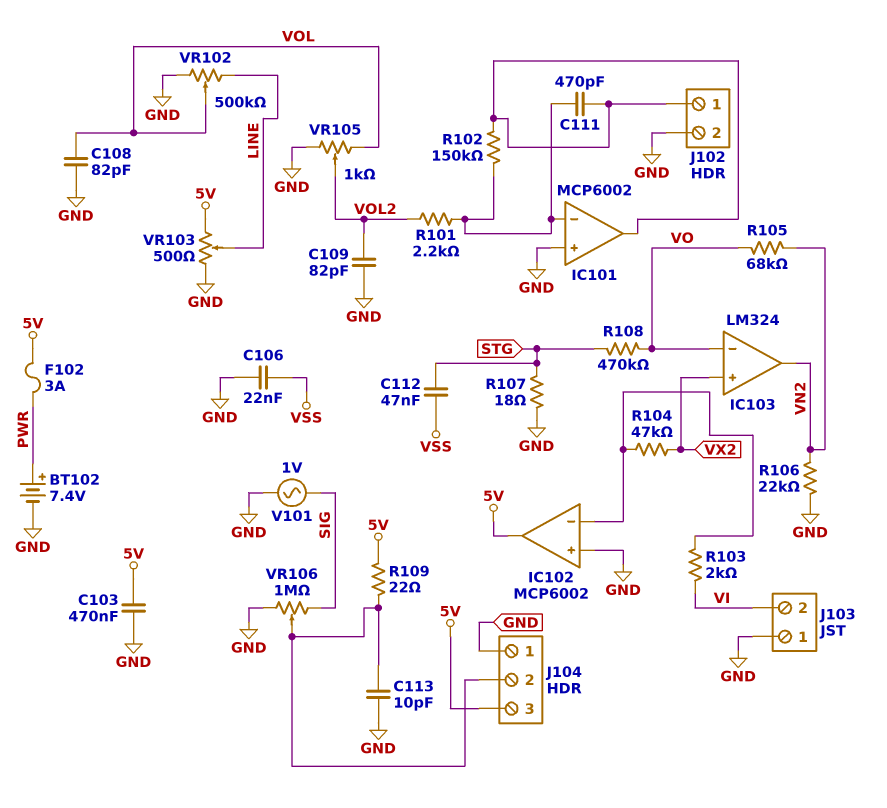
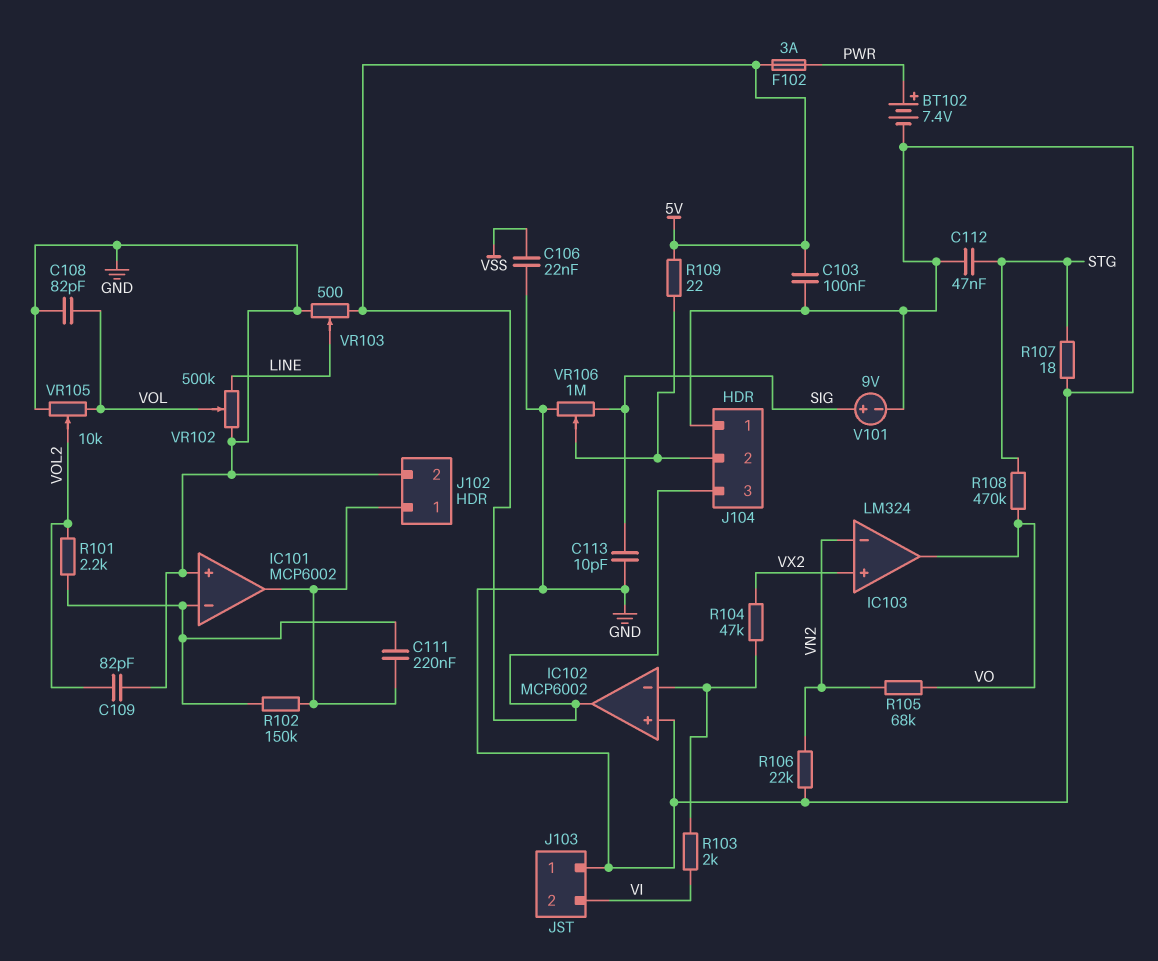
C103: 470nF (5V, GND) -> 100nF (5V, GND)
C111: 470pF (IC101/in-, IC101/out) -> 220nF (IC101/in-, IC101/out)
C112: 47nF (STG, VSS) -> 47nF (GND, STG)
C113: 10pF (GND, J104/2) -> 10pF (GND, SIG)
IC103 pin in-: VO -> VN2
IC103 pin out: VN2 -> VO
V101: AC 1V (GND, SIG) -> 9V (plus SIG, minus GND)
VR105: 1k (GND, VOL, wiper VOL2) -> 10k (GND, VOL, wiper VOL2)

